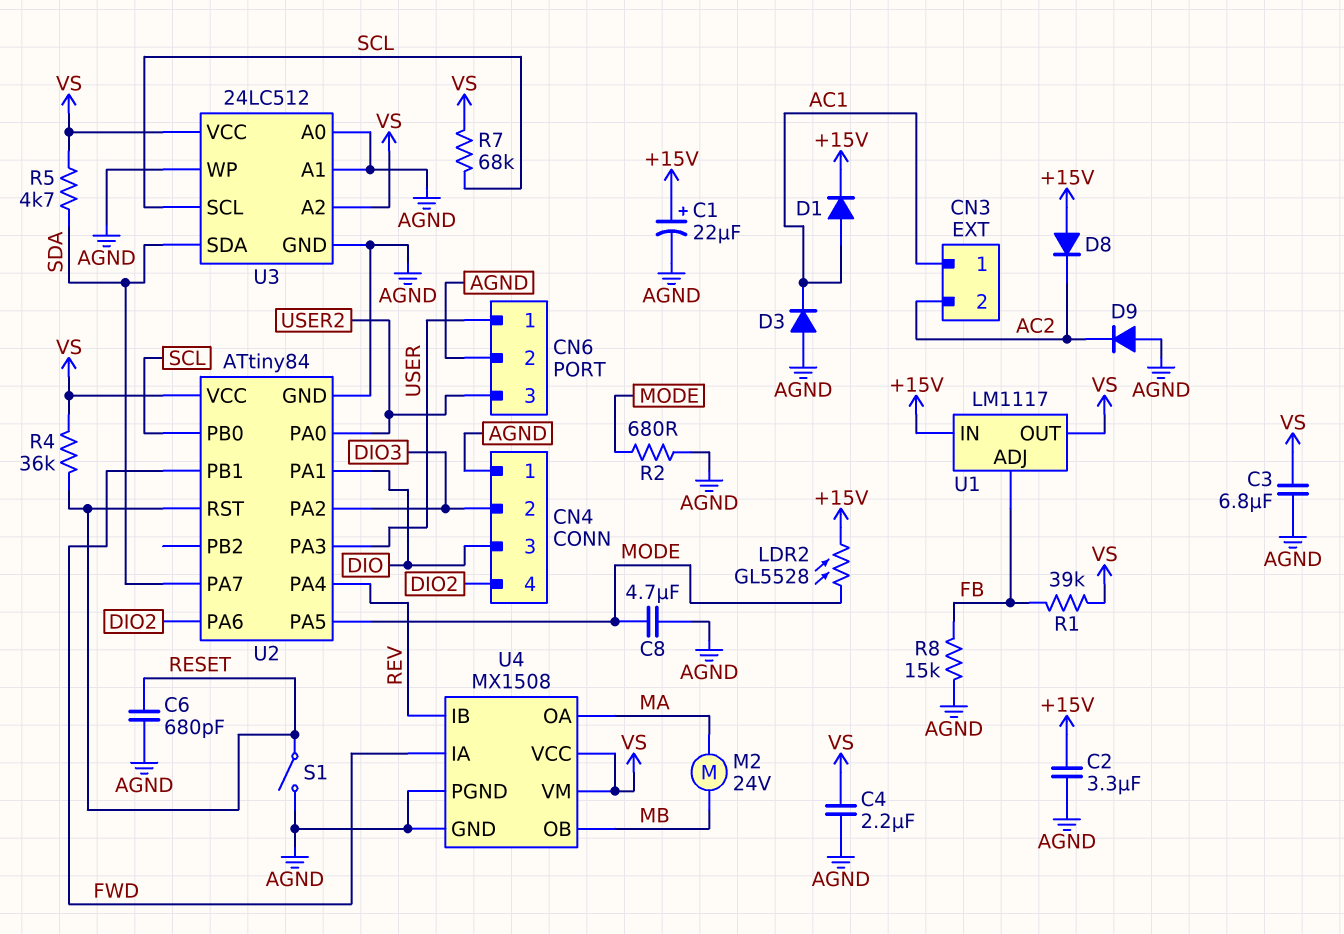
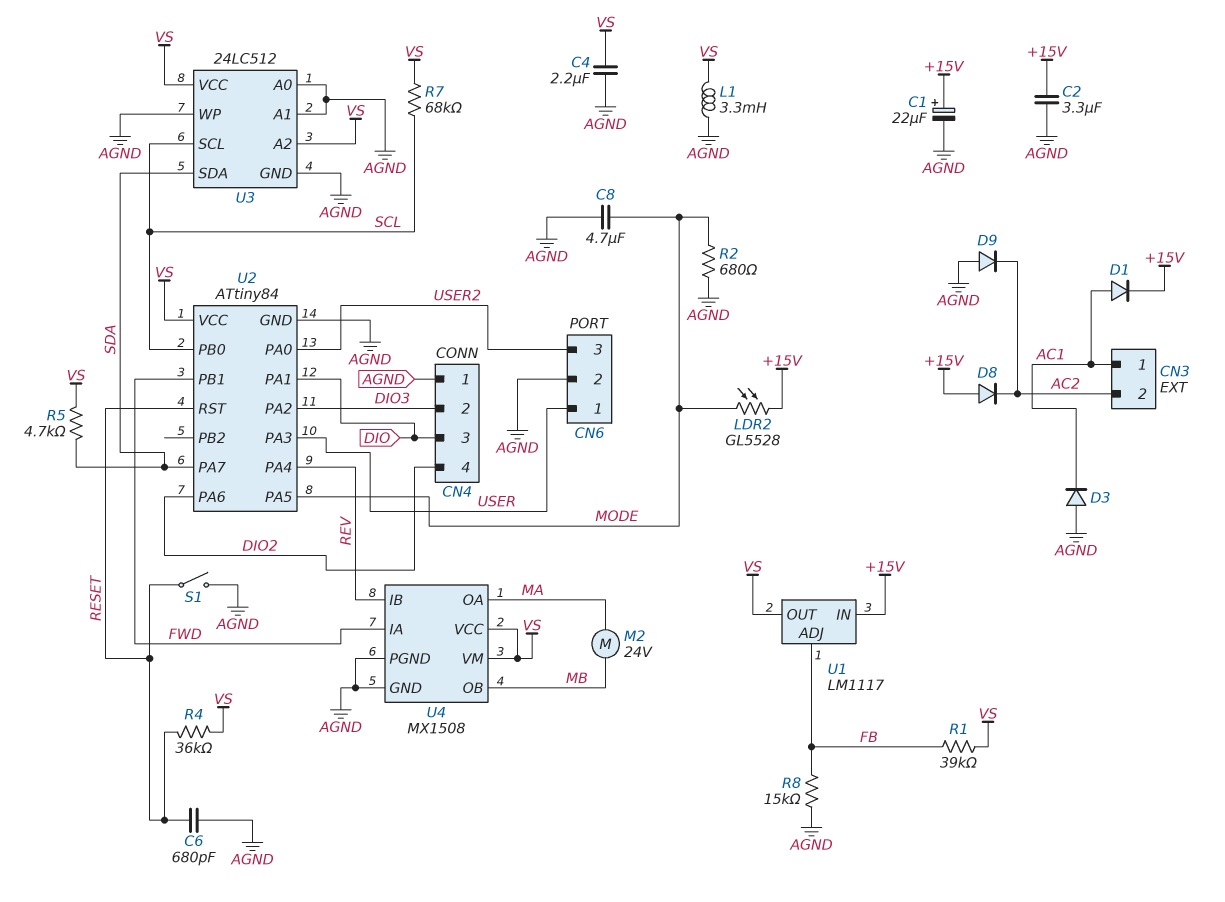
C3: 6.8uF (AGND, VS) -> none
L1: none -> 3.3mH (AGND, VS)

